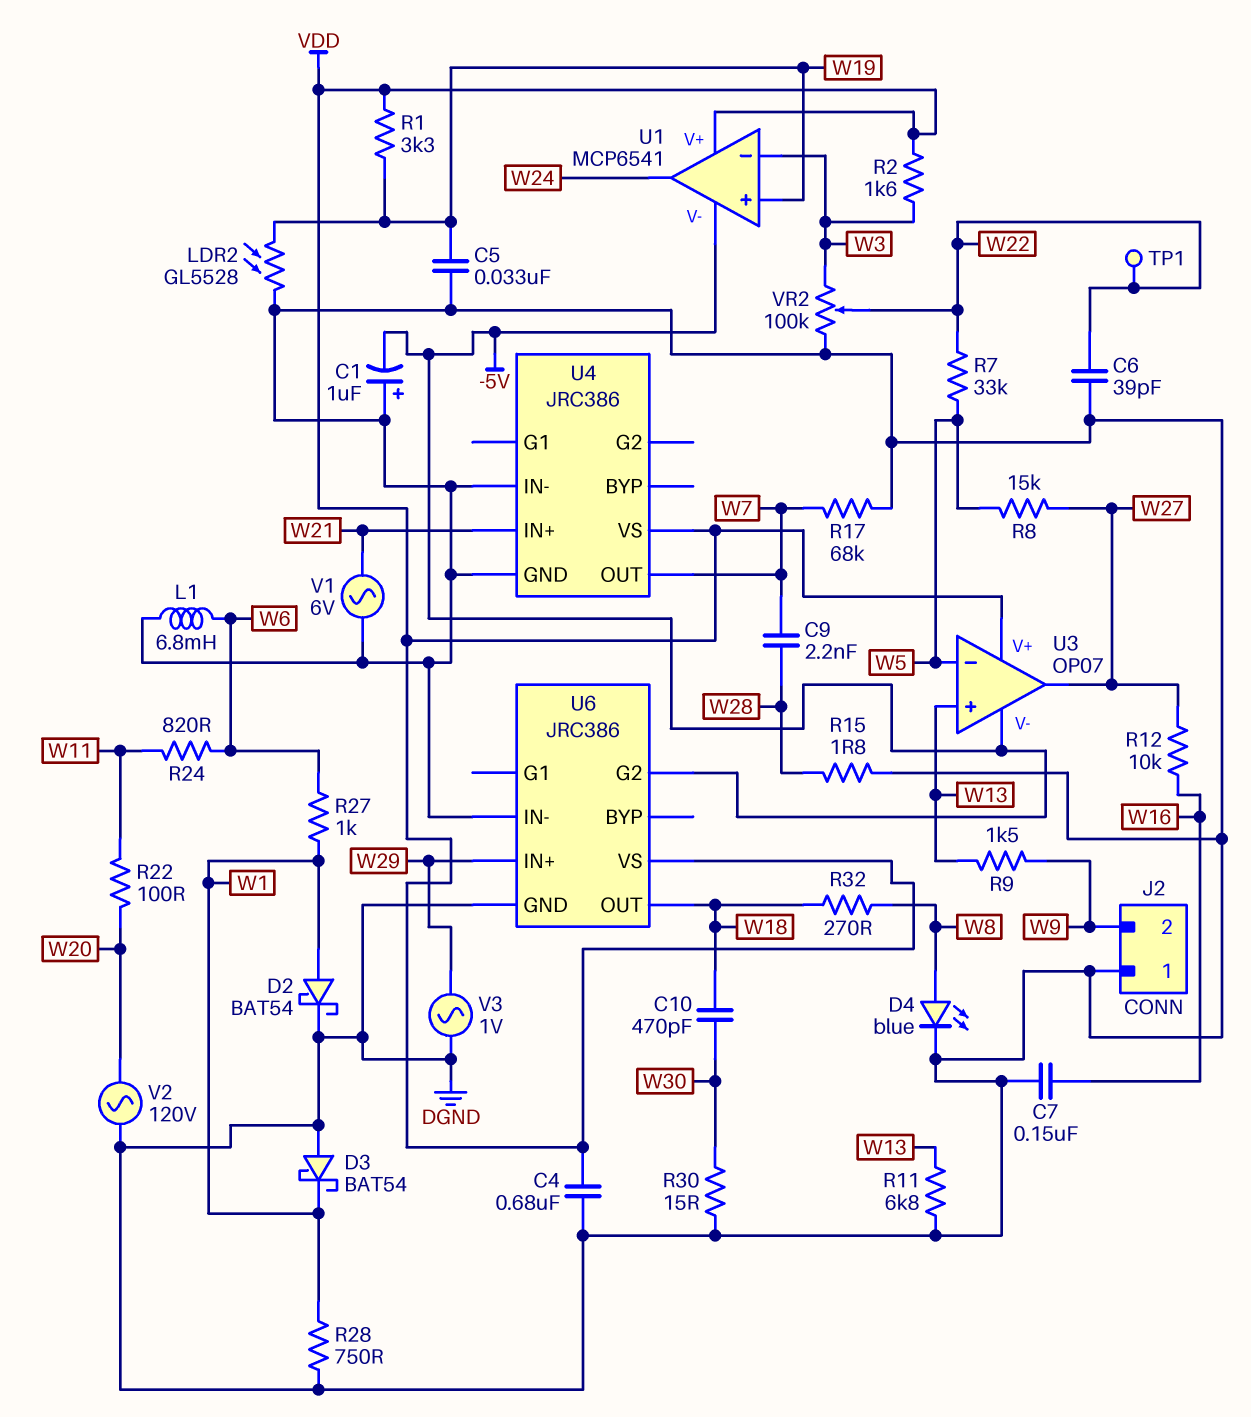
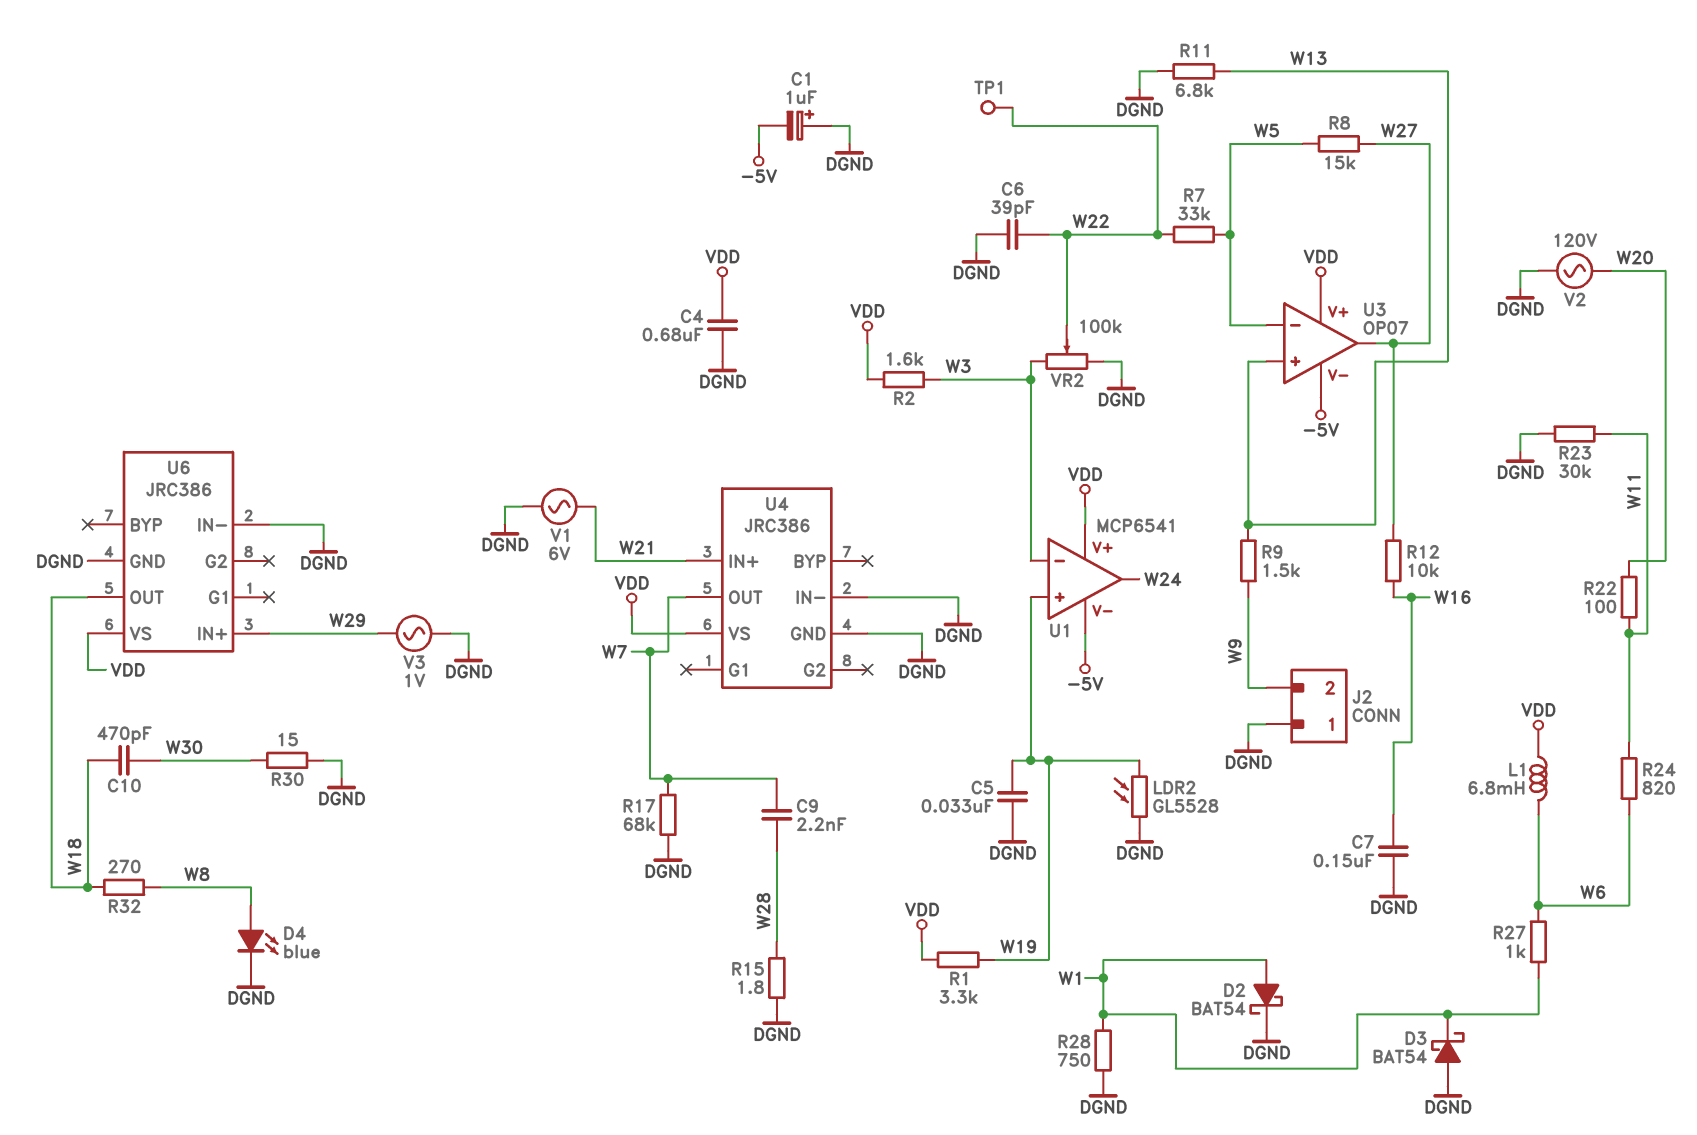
L1: 6.8mH (DGND, W6) -> 6.8mH (VDD, W6)
R23: none -> 30k (DGND, W11)
U6 pin G2: -5V -> none

